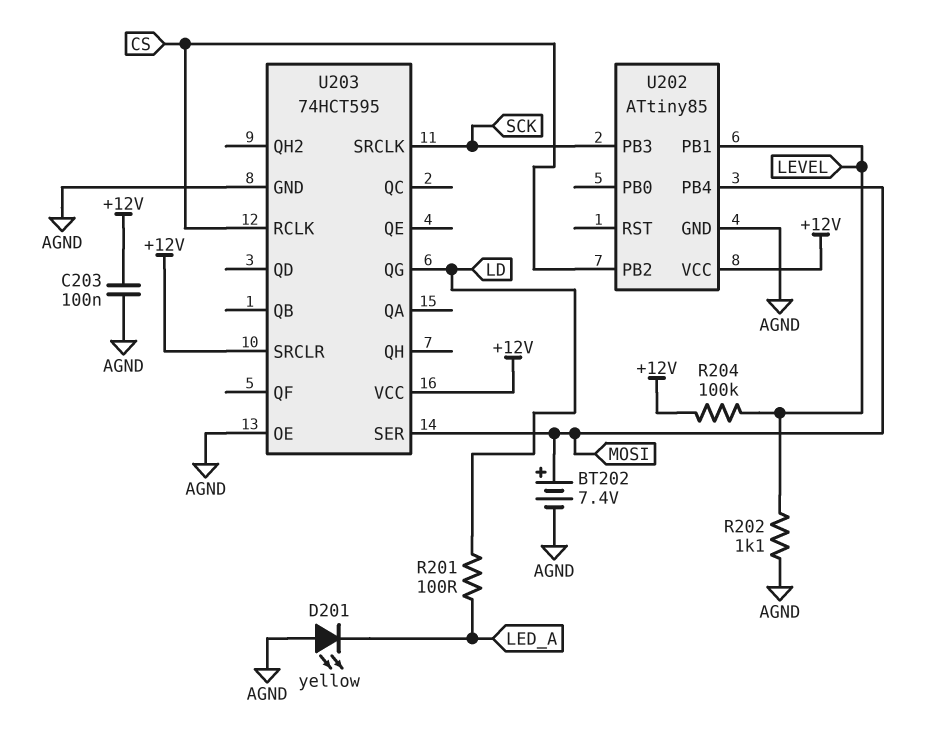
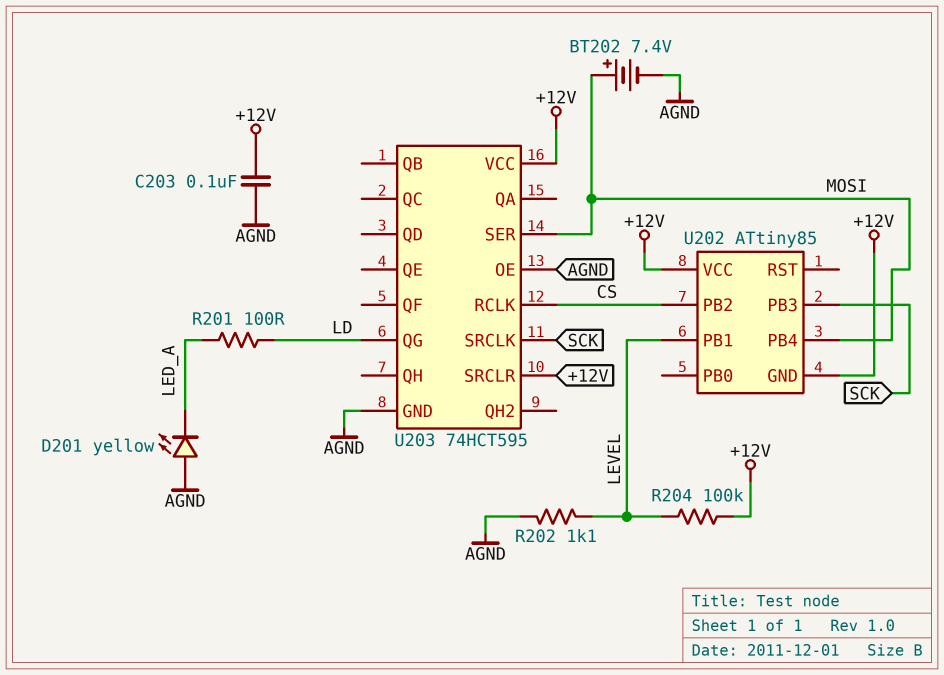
U202 pin GND: AGND -> +12V

